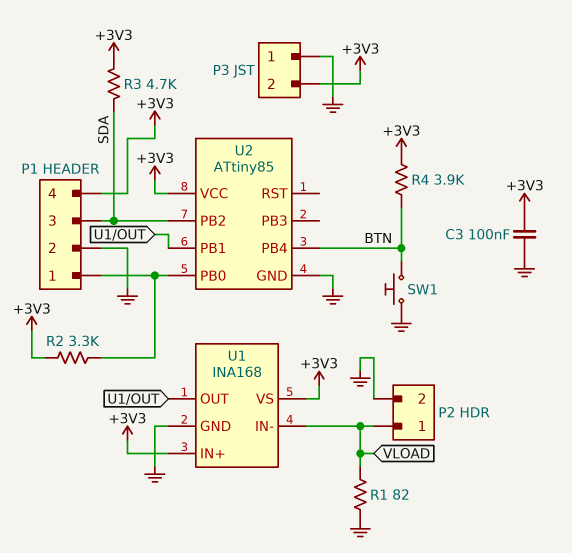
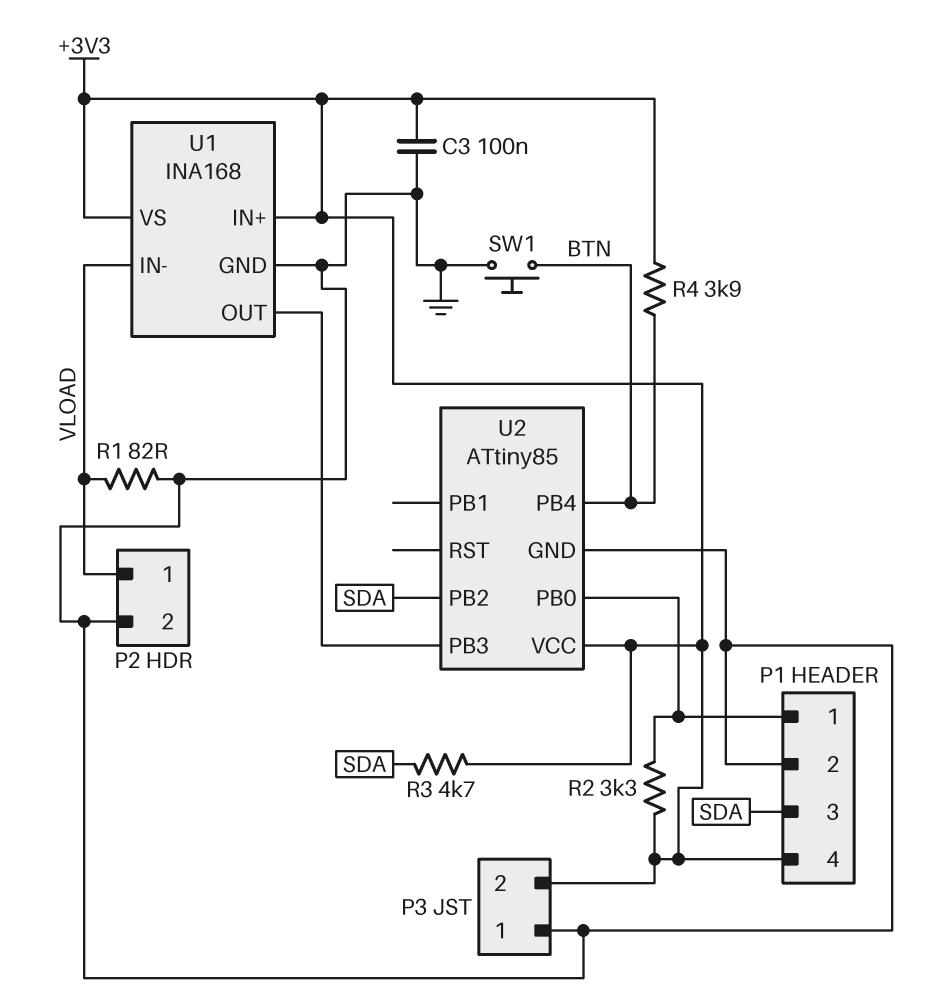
U2 pin PB1: U1/OUT -> none
U2 pin PB3: none -> U1/OUT

